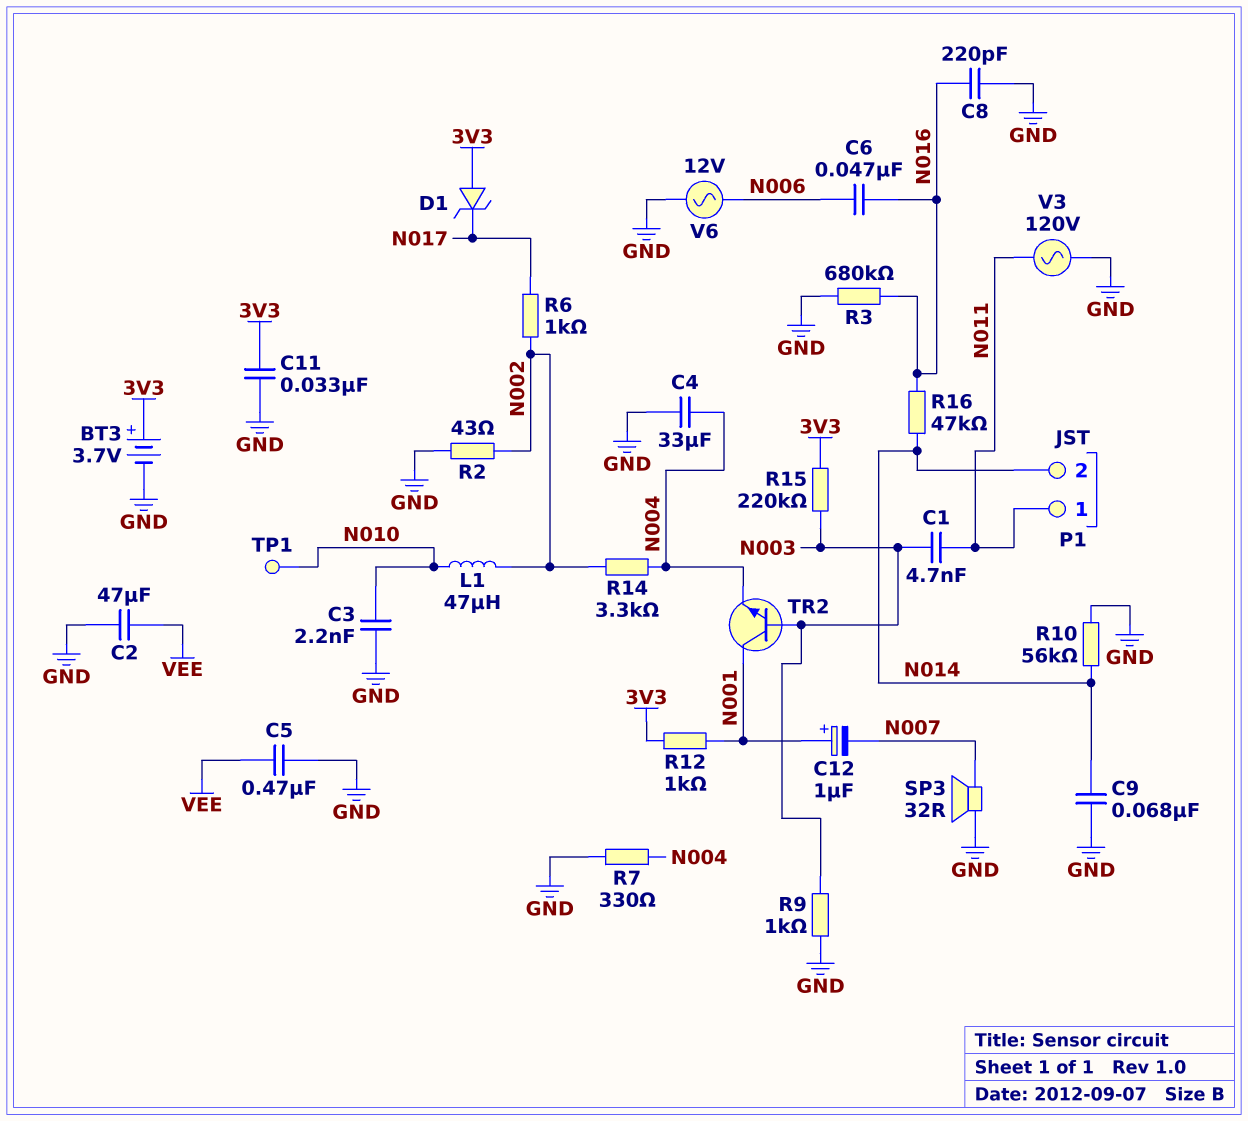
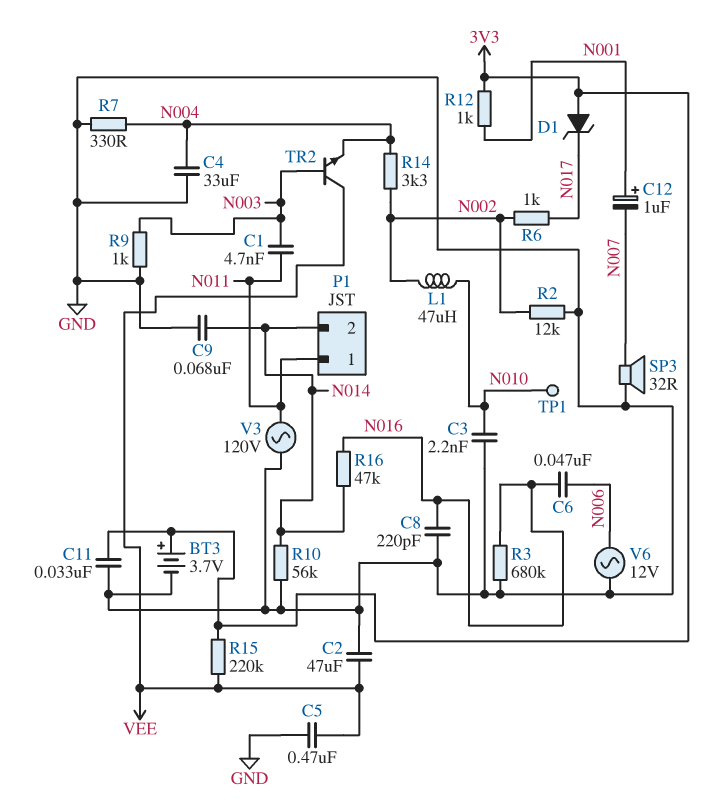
R2: 43 (GND, N002) -> 12k (GND, N002)
R15: 220k (3V3, N003) -> 220k (3V3, VEE)
TR2: NPN (B N003, C N001, E N004) -> NPN (B N003, C VEE, E N004)

